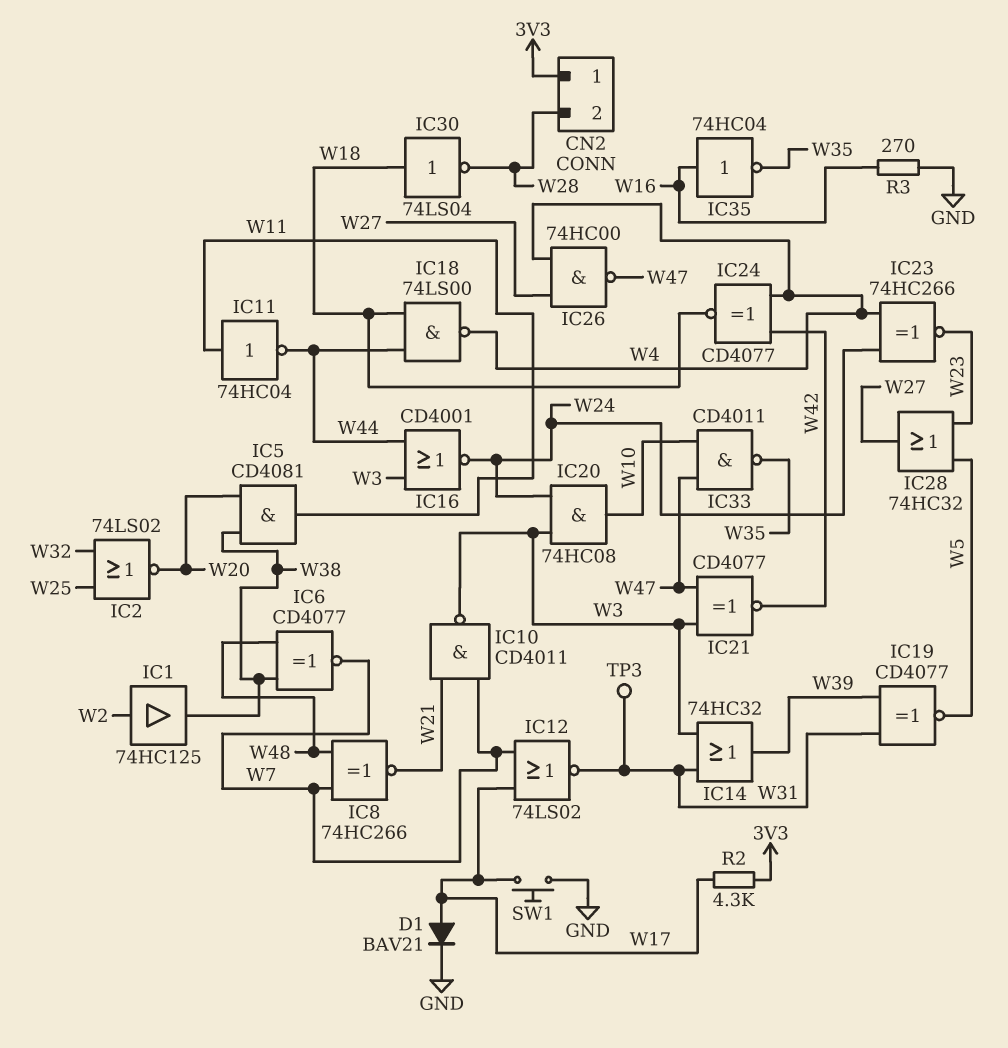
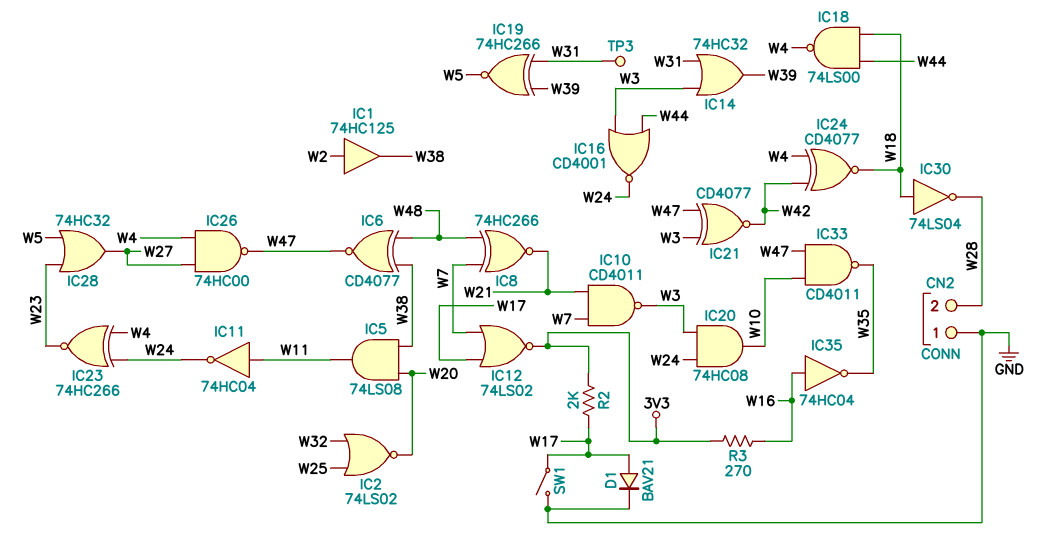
CN2 pin 1: 3V3 -> GND
IC5: AND CD4081 (in W20, in W38, out W11) -> AND 74LS08 (in W20, in W38, out W11)
IC6: XNOR CD4077 (in W38, in W48, out W7) -> XNOR CD4077 (in W38, in W48, out W47)
IC11: NOT 74HC04 (in W11, out W44) -> NOT 74HC04 (in W11, out W24)
IC12: NOR 74LS02 (in W7, in W17, out W31) -> NOR 74LS02 (in W7, in W17, out 3V3)
IC19: XNOR CD4077 (in W31, in W39, out W5) -> XNOR 74HC266 (in W31, in W39, out W5)
R2: 4.3k (3V3, W17) -> 2k (3V3, W17)
R3: 270 (GND, W16) -> 270 (3V3, W16)
SW1: button (GND, W17) -> switch (GND, W17)

